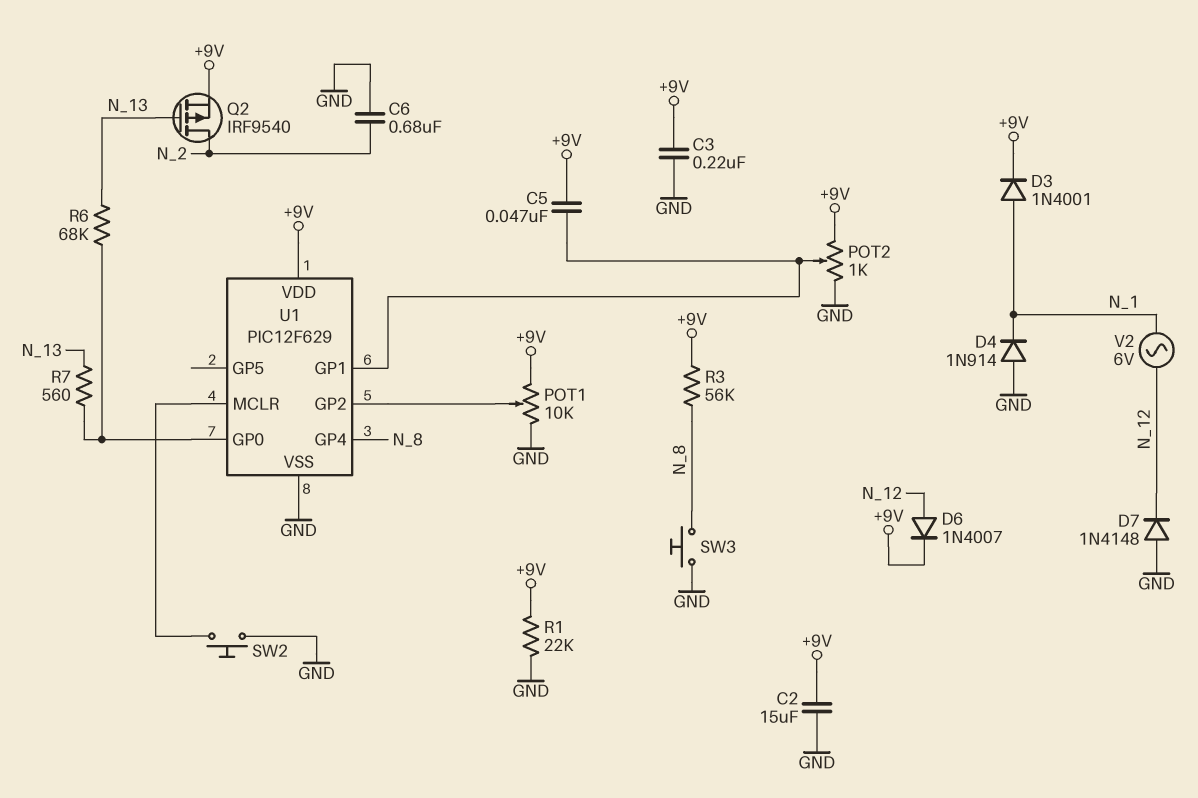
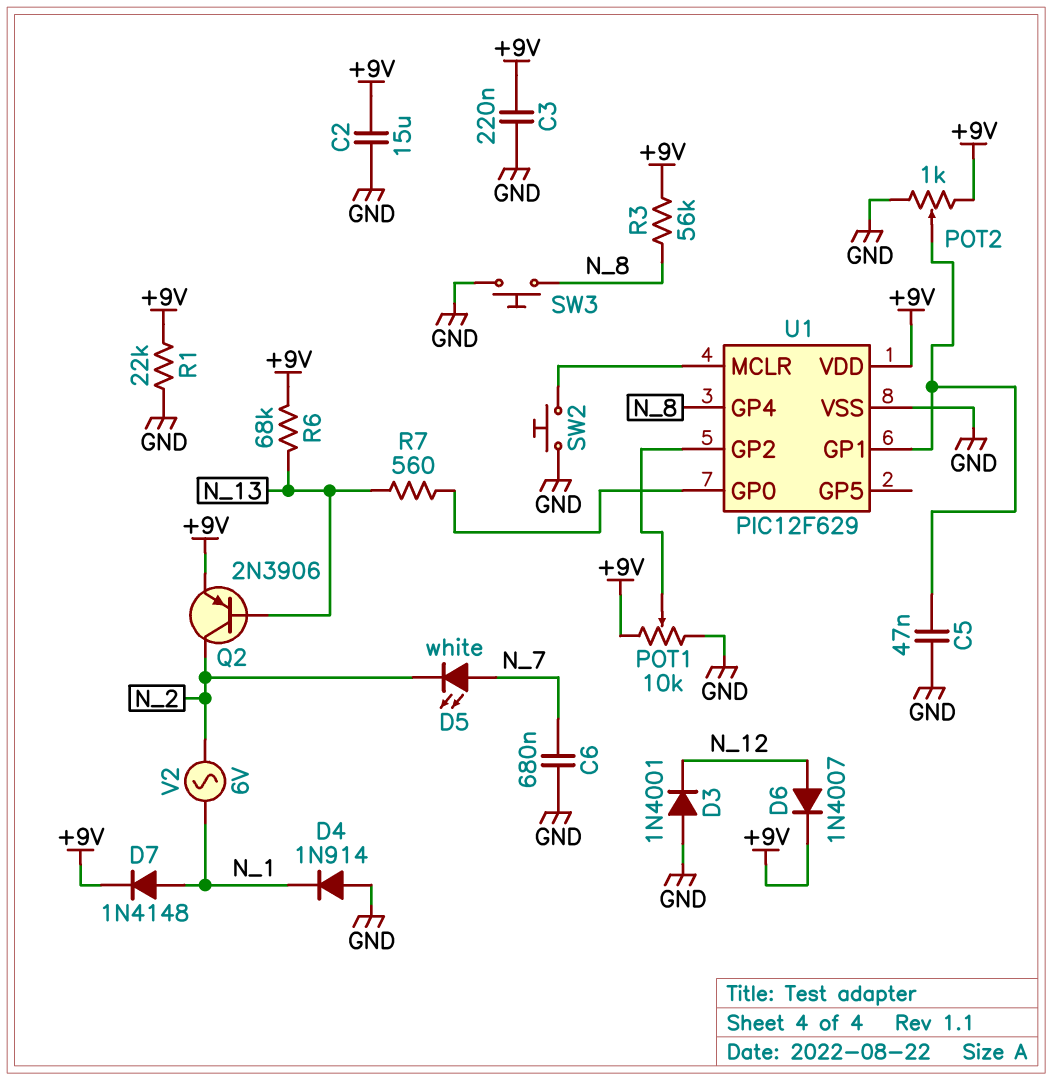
C5: 47nF (+9V, U1/GP1) -> 47nF (GND, U1/GP1)
C6: 680nF (GND, N_2) -> 680nF (GND, N_7)
D3: diode 1N4001 (A N_1, K +9V) -> diode 1N4001 (A GND, K N_12)
D5: none -> LED white (A N_7, K N_2)
D7: diode 1N4148 (A GND, K N_12) -> diode 1N4148 (A N_1, K +9V)
Q2: PMOS IRF9540 (G N_13, D N_2, S +9V) -> PNP 2N3906 (B N_13, C N_2, E +9V)
R6: 68k (N_13, U1/GP0) -> 68k (+9V, N_13)
V2: AC 6V (N_1, N_12) -> AC 6V (N_1, N_2)

